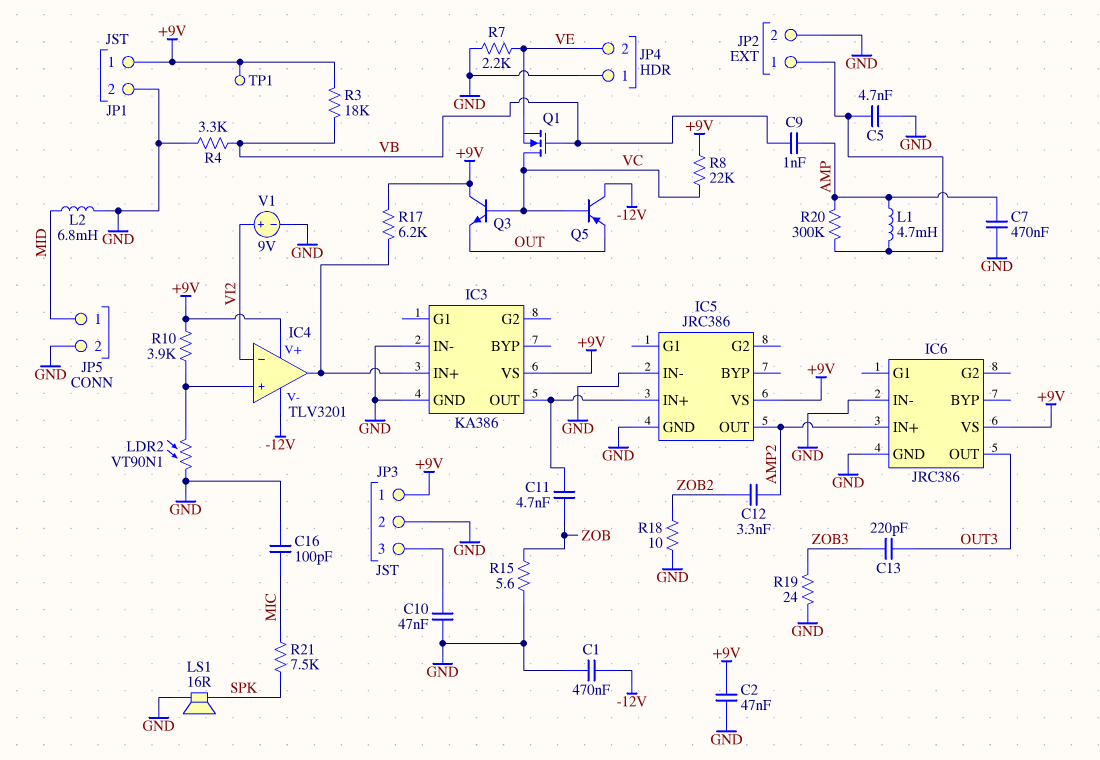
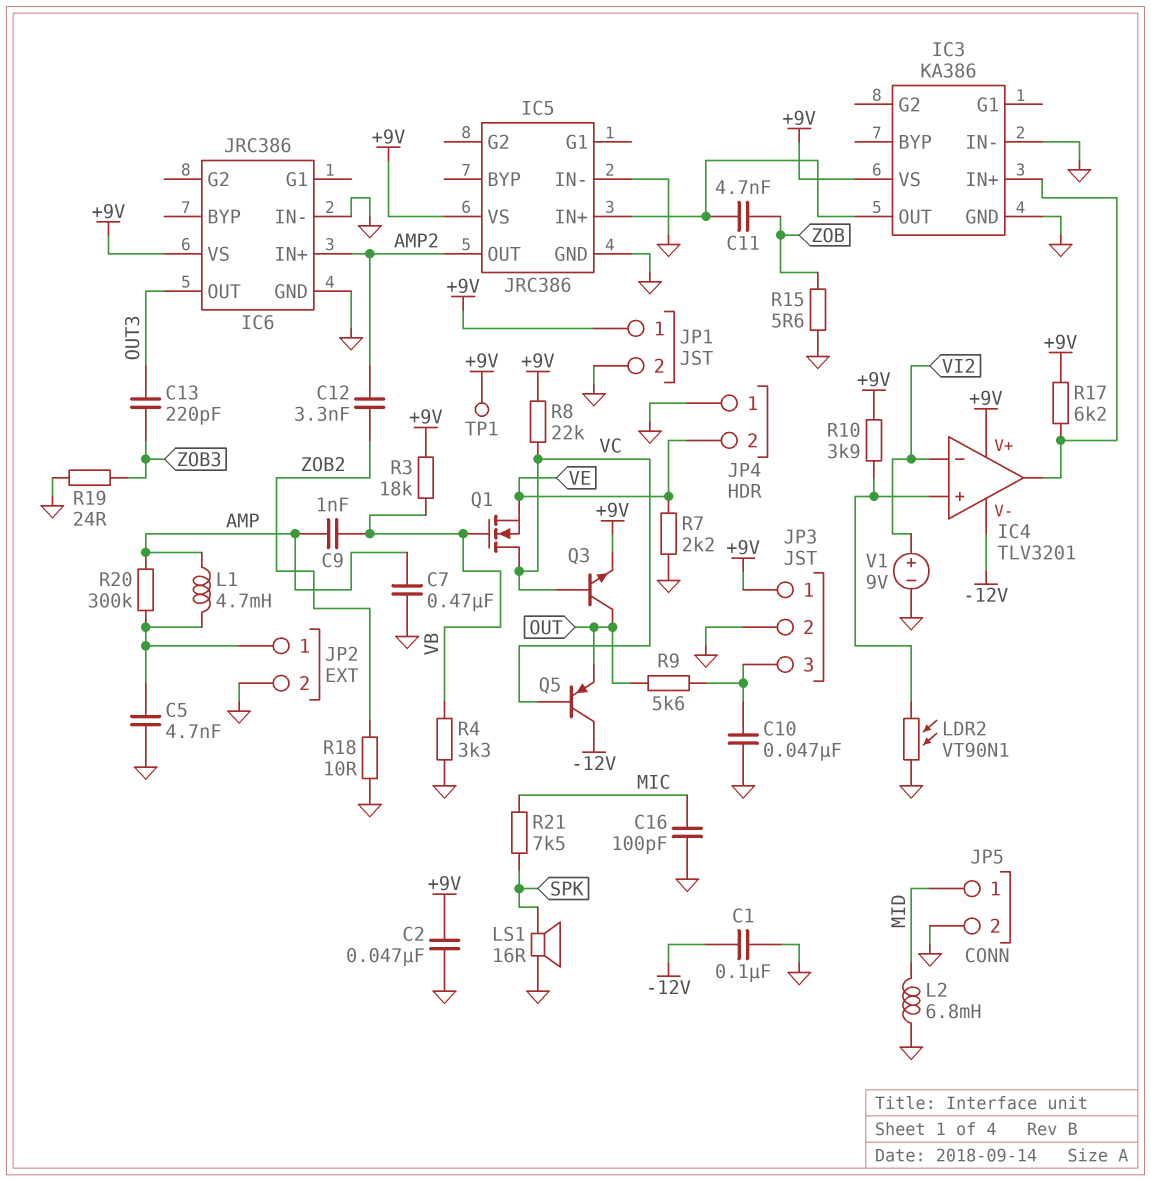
C1: 470nF (-12V, GND) -> 100nF (-12V, GND)
Q3: NPN (B VC, C +9V, E OUT) -> NPN (B VC, C OUT, E +9V)
R9: none -> 5.6k (JP3/3, OUT)

